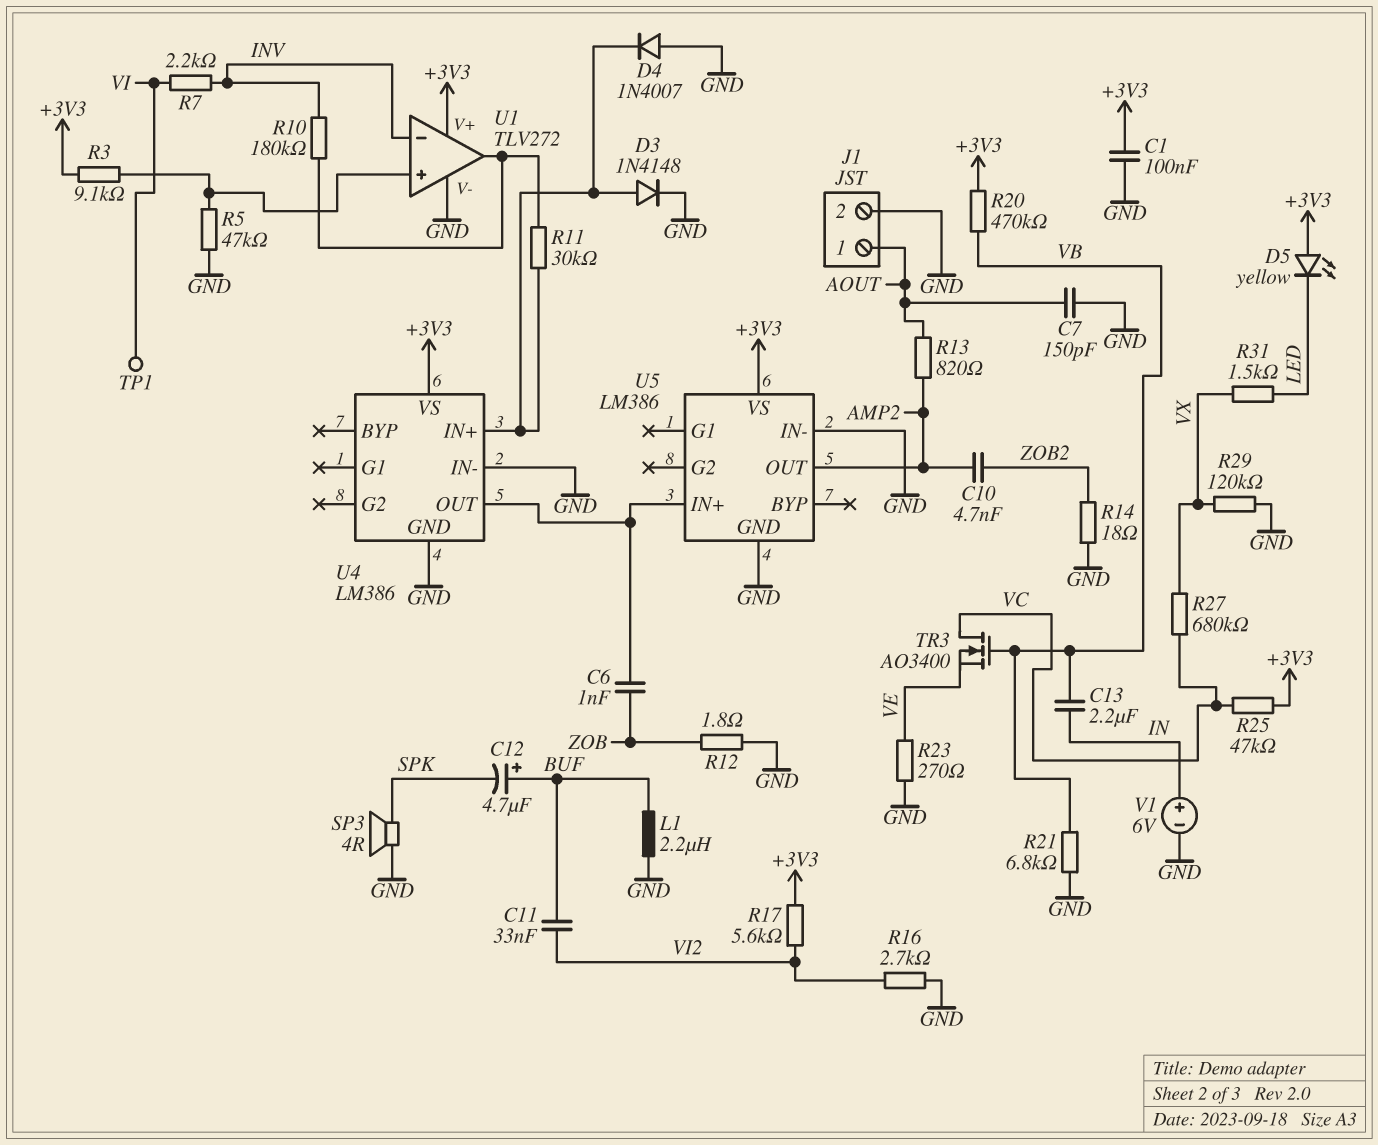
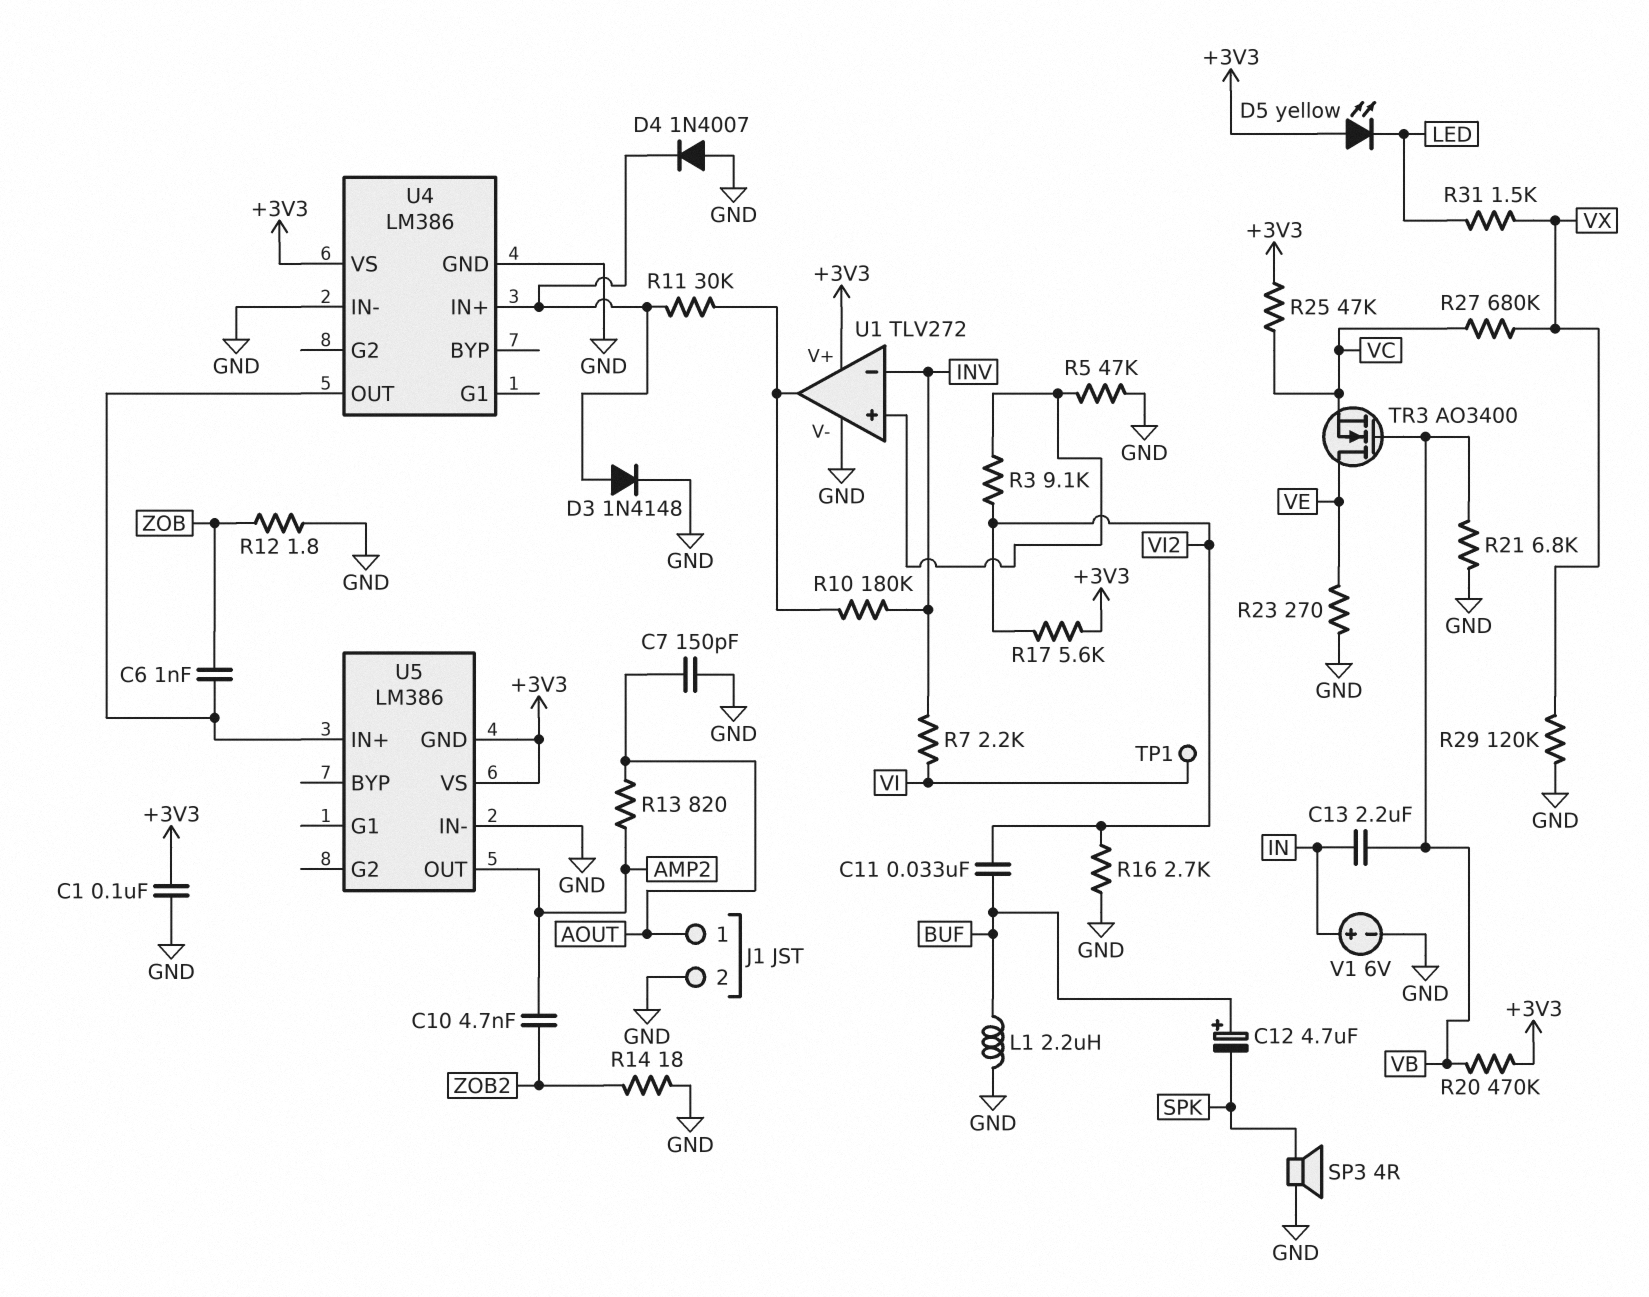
R3: 9.1k (+3V3, U1/in+) -> 9.1k (U1/in+, VI2)
TR3: NMOS AO3400 (G VB, D VC, S VE) -> NMOS AO3400 (G VB, D VE, S VC)
U5 pin GND: GND -> +3V3

